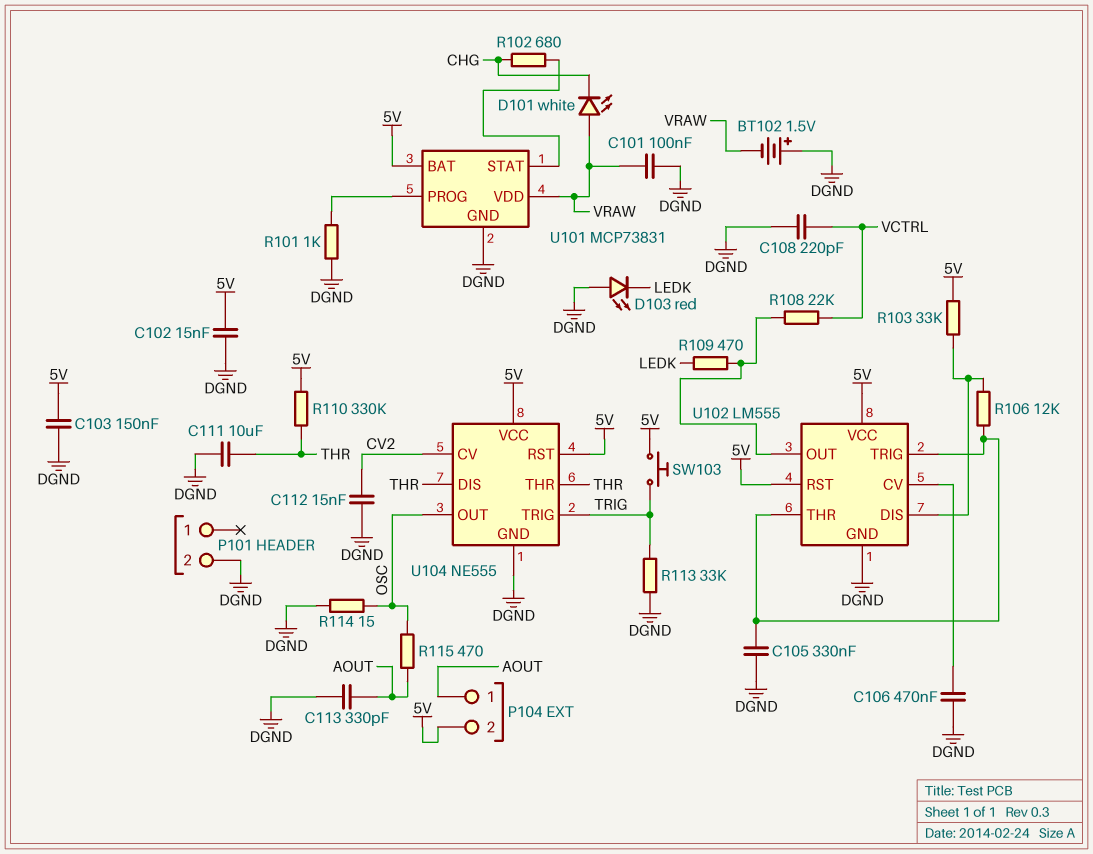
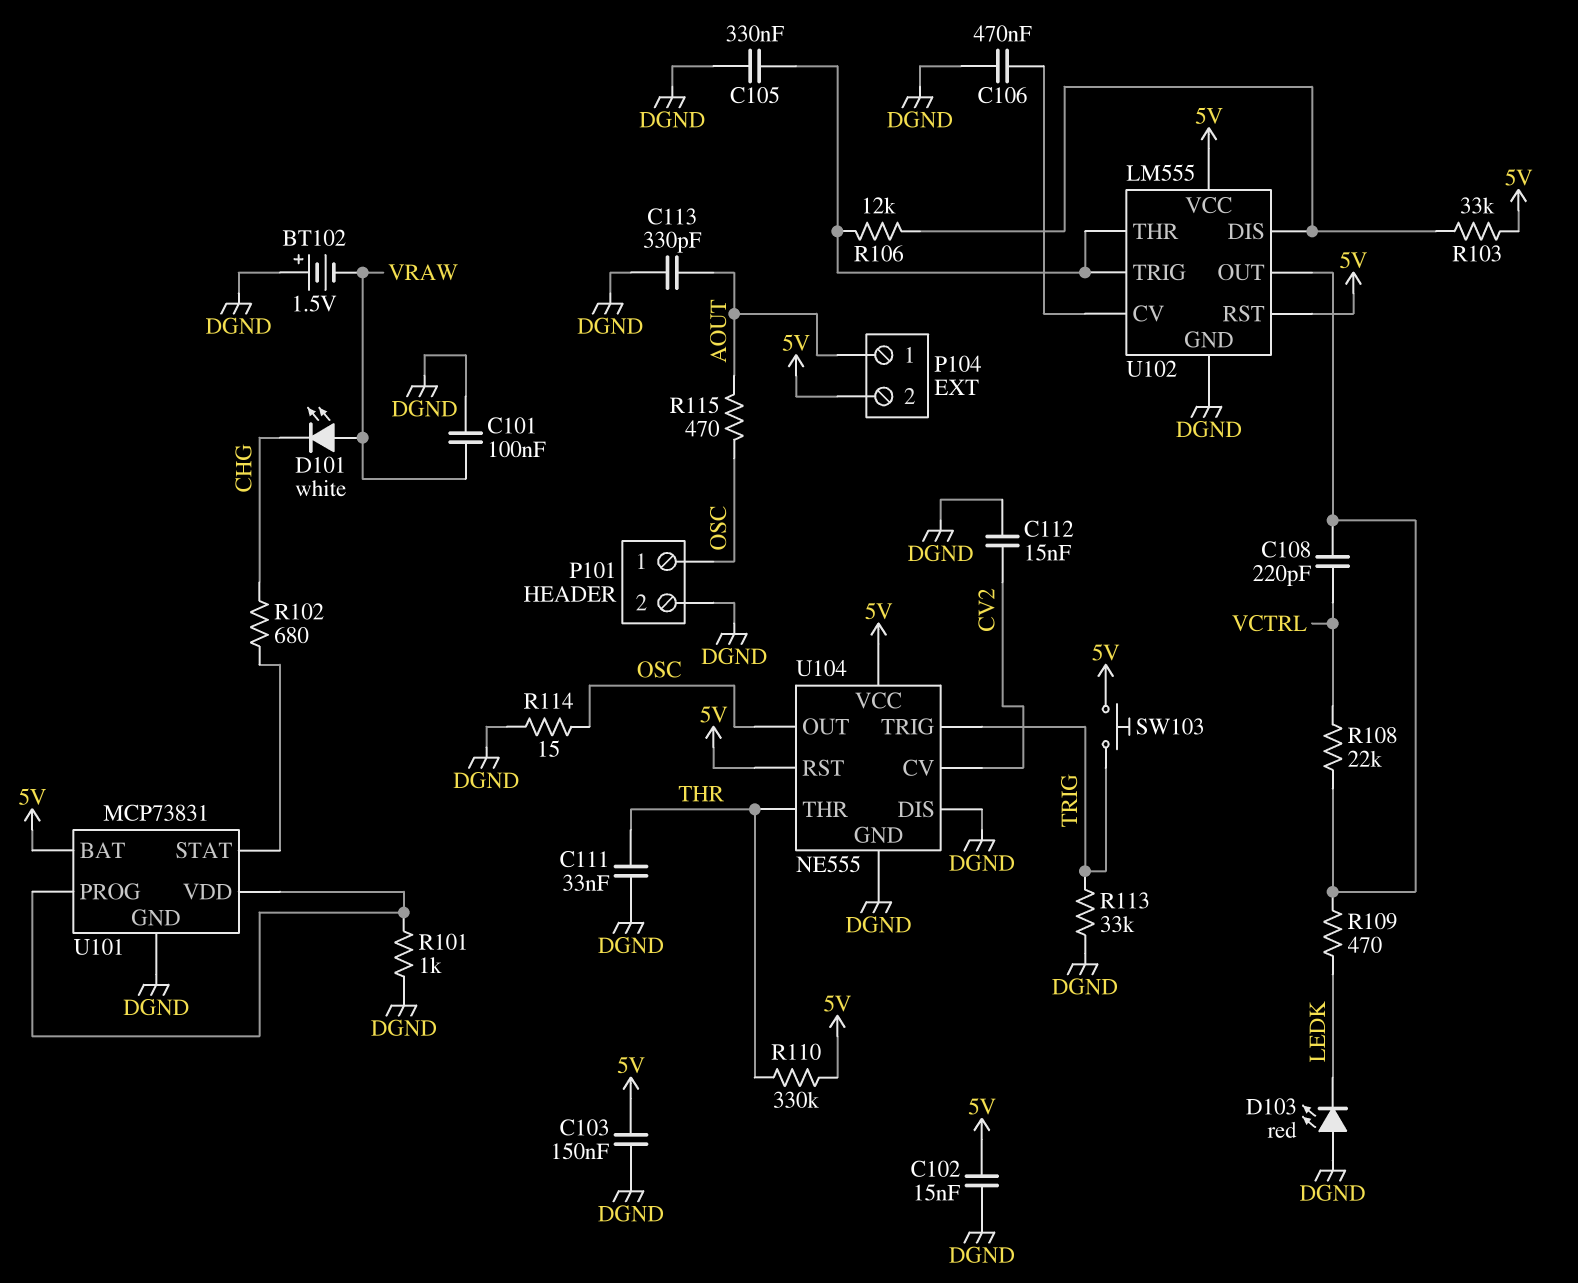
C108: 220pF (DGND, VCTRL) -> 220pF (U102/OUT, VCTRL)
C111: 10uF (DGND, THR) -> 33nF (DGND, THR)
P101 pin 1: none -> OSC
U101 pin VDD: VRAW -> U101/PROG
U104 pin DIS: THR -> DGND

